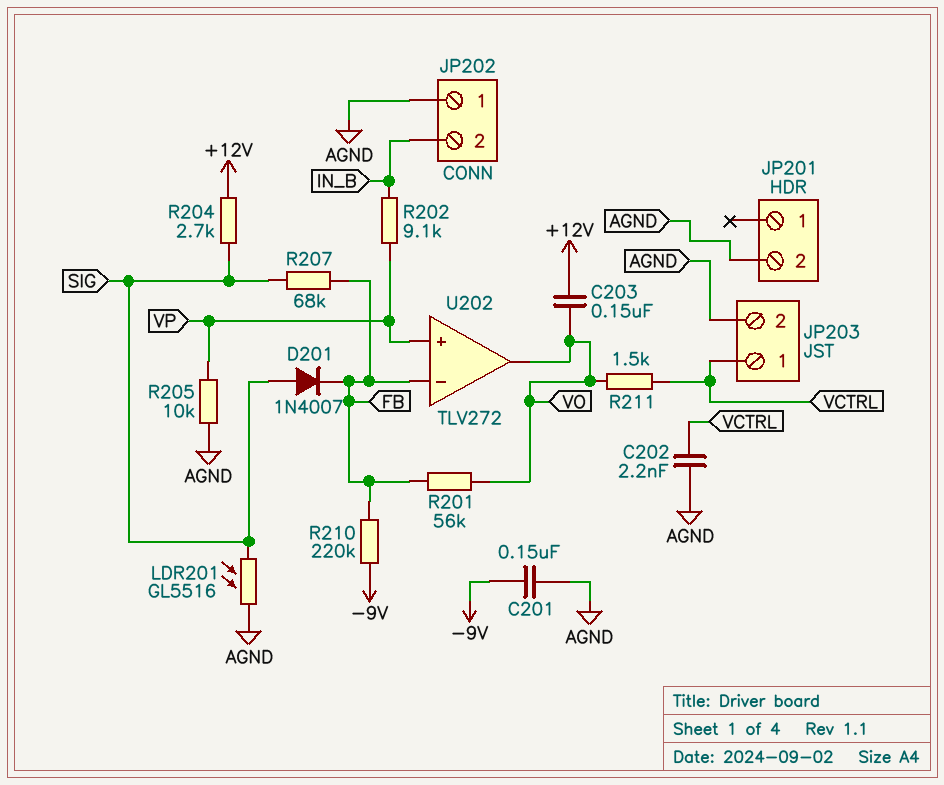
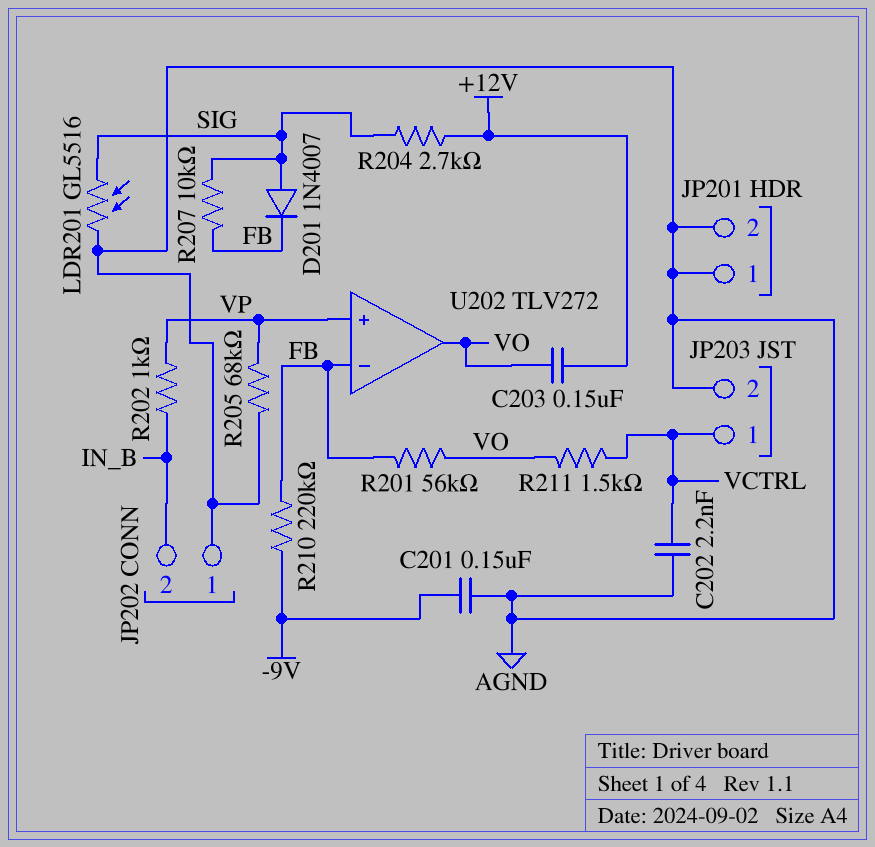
JP201 pin 1: none -> AGND
R202: 9.1k (IN_B, VP) -> 1k (IN_B, VP)
R205: 10k (AGND, VP) -> 68k (AGND, VP)
R207: 68k (FB, SIG) -> 10k (FB, SIG)

